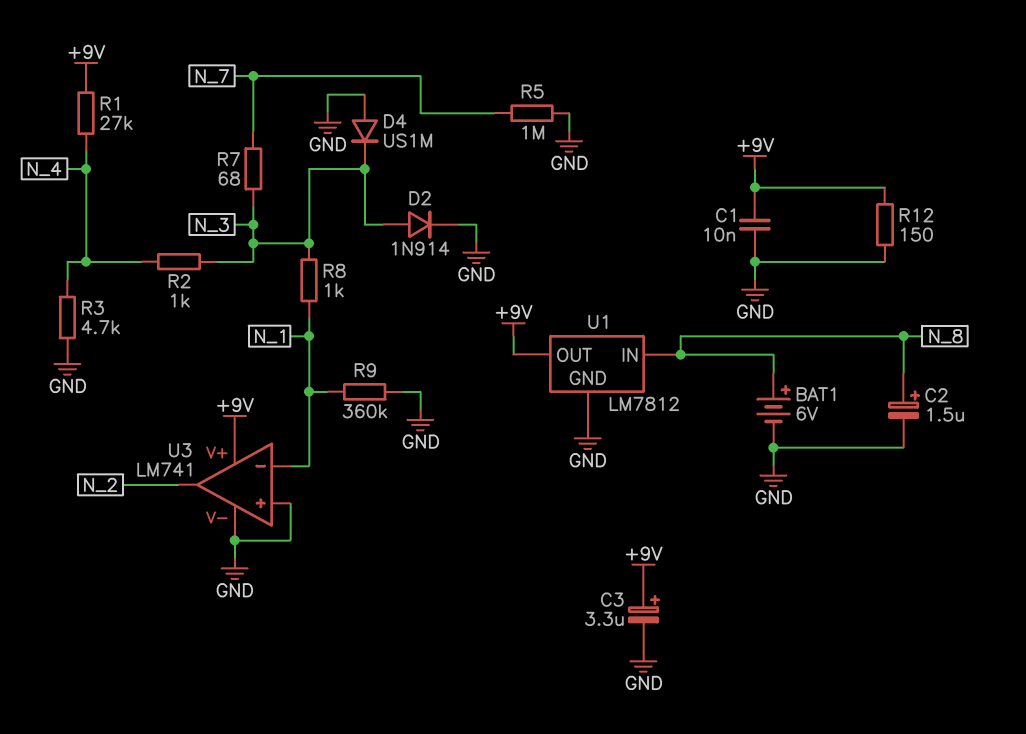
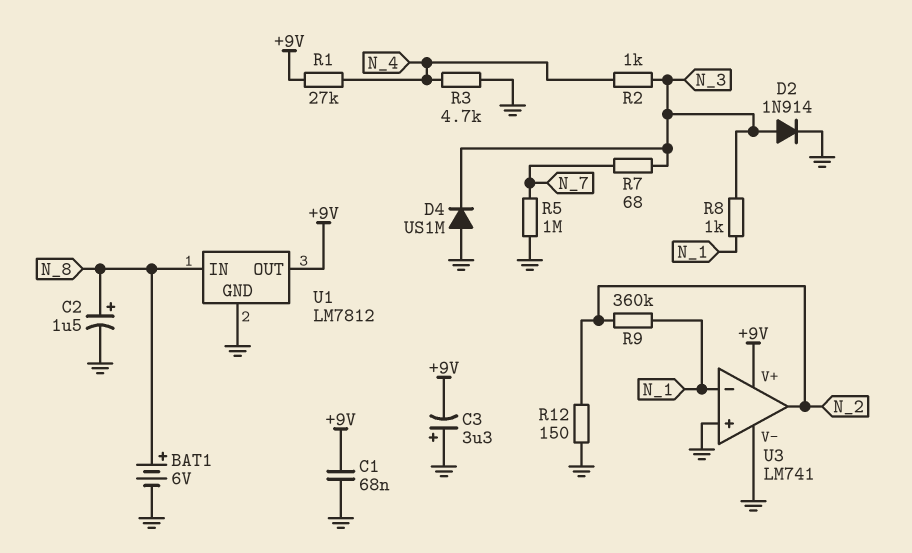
C1: 10nF (+9V, GND) -> 68nF (+9V, GND)
C3: 3.3uF (plus +9V, minus GND) -> 3.3uF (plus GND, minus +9V)
R9: 360k (GND, N_1) -> 360k (N_1, N_2)
R12: 150 (+9V, GND) -> 150 (GND, N_2)

